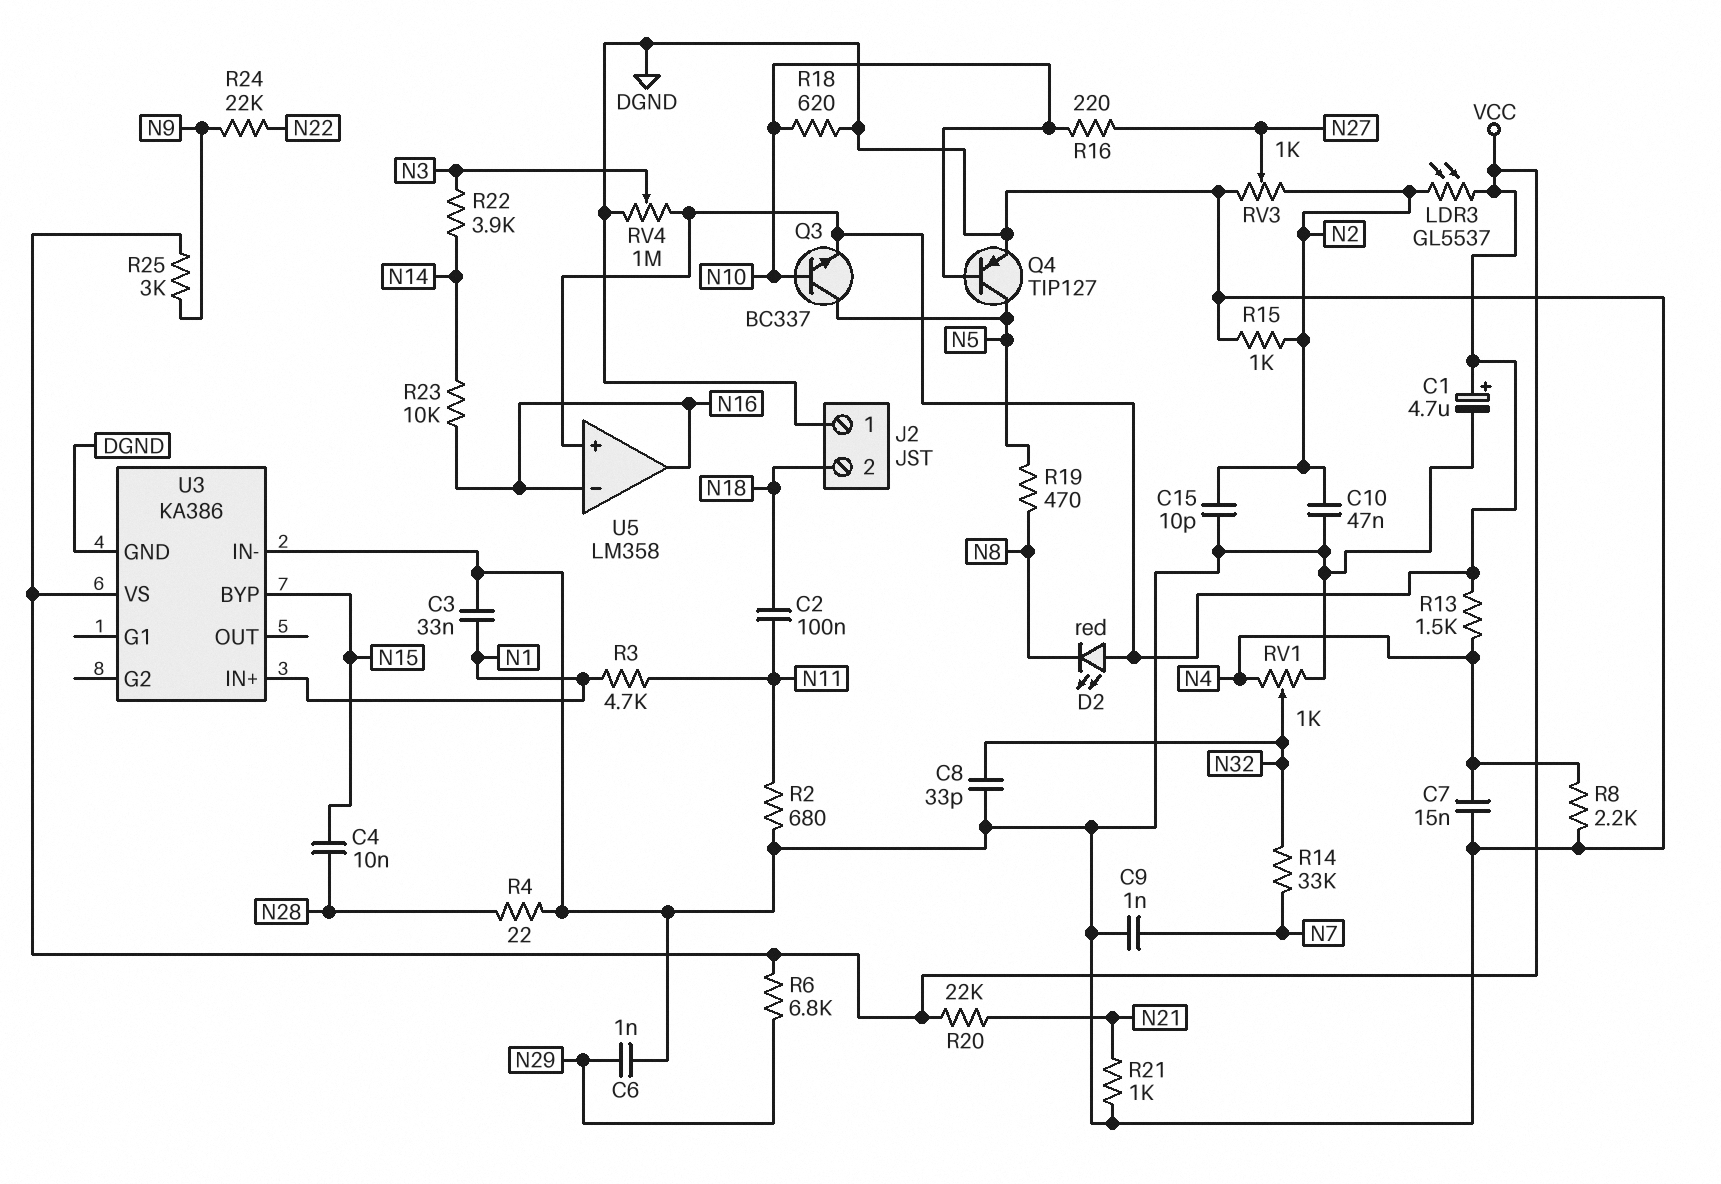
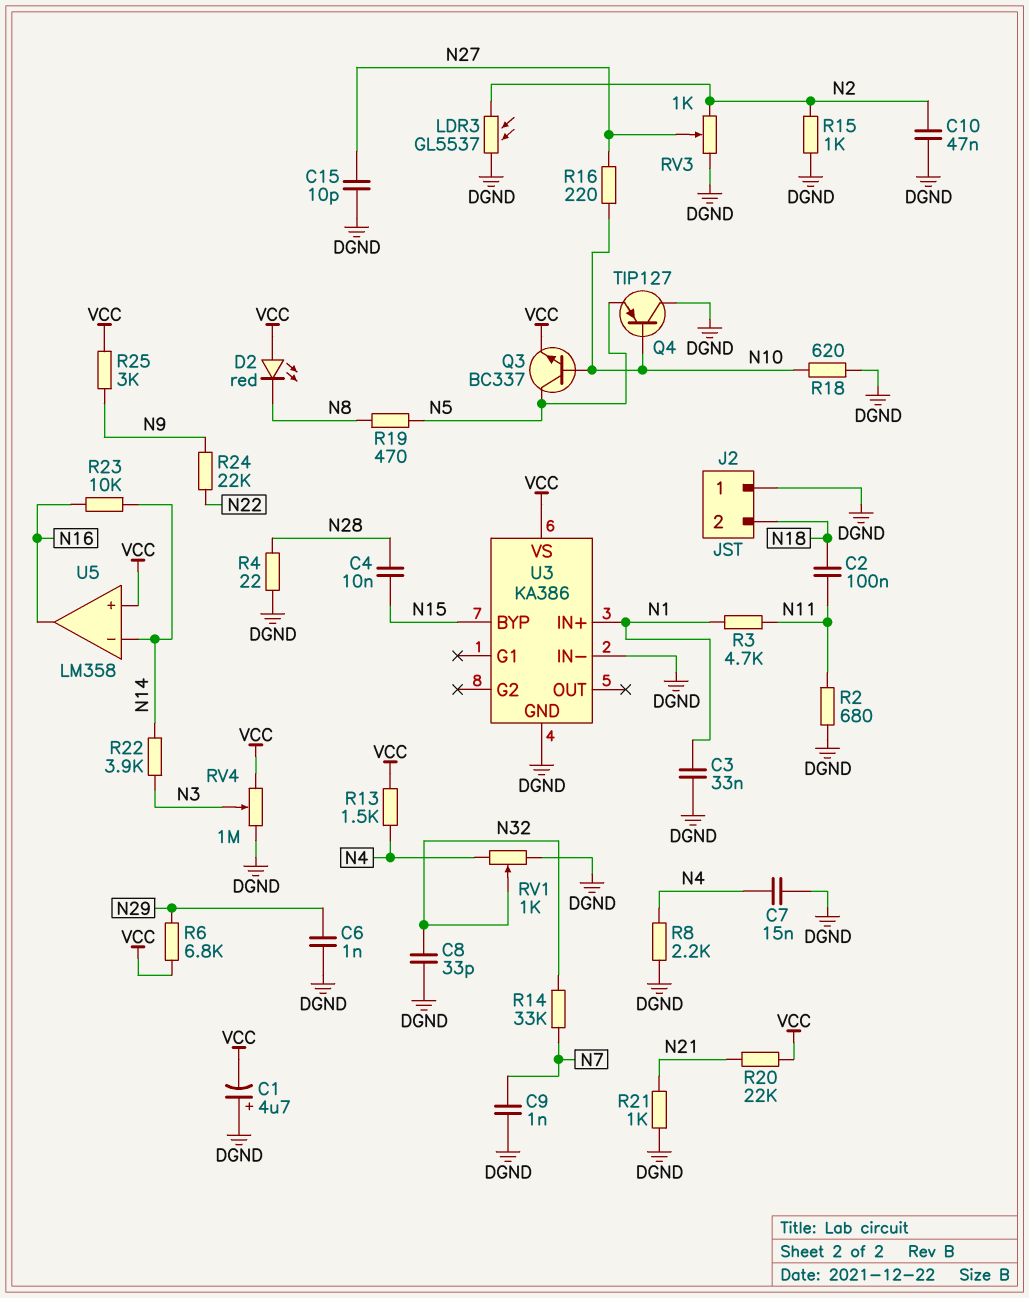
C1: 4.7uF (plus VCC, minus DGND) -> 4.7uF (plus DGND, minus VCC)
C15: 10pF (DGND, N2) -> 10pF (DGND, N27)
LDR3: GL5537 (N2, VCC) -> GL5537 (DGND, N2)
Q4: PNP TIP127 (B N10, C N5, E DGND) -> PNP TIP127 (B N10, C DGND, E N5)
U5 pin in-: N16 -> N14

